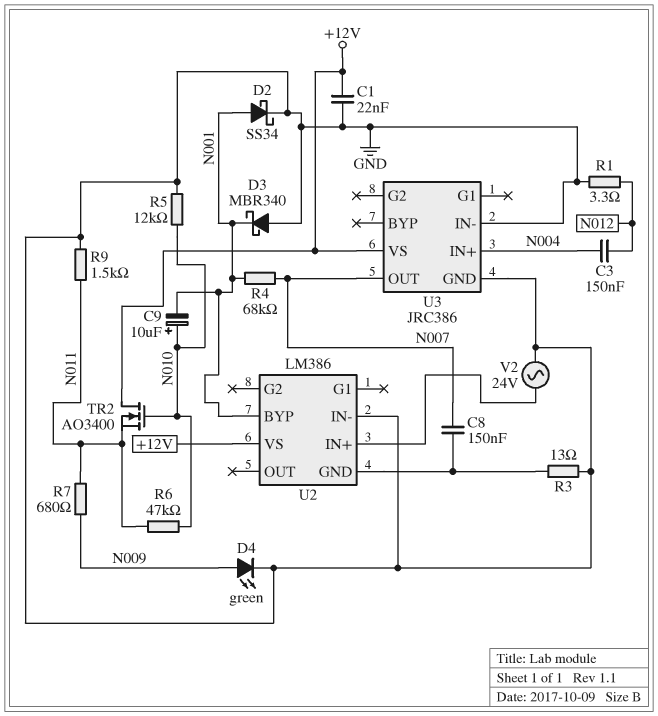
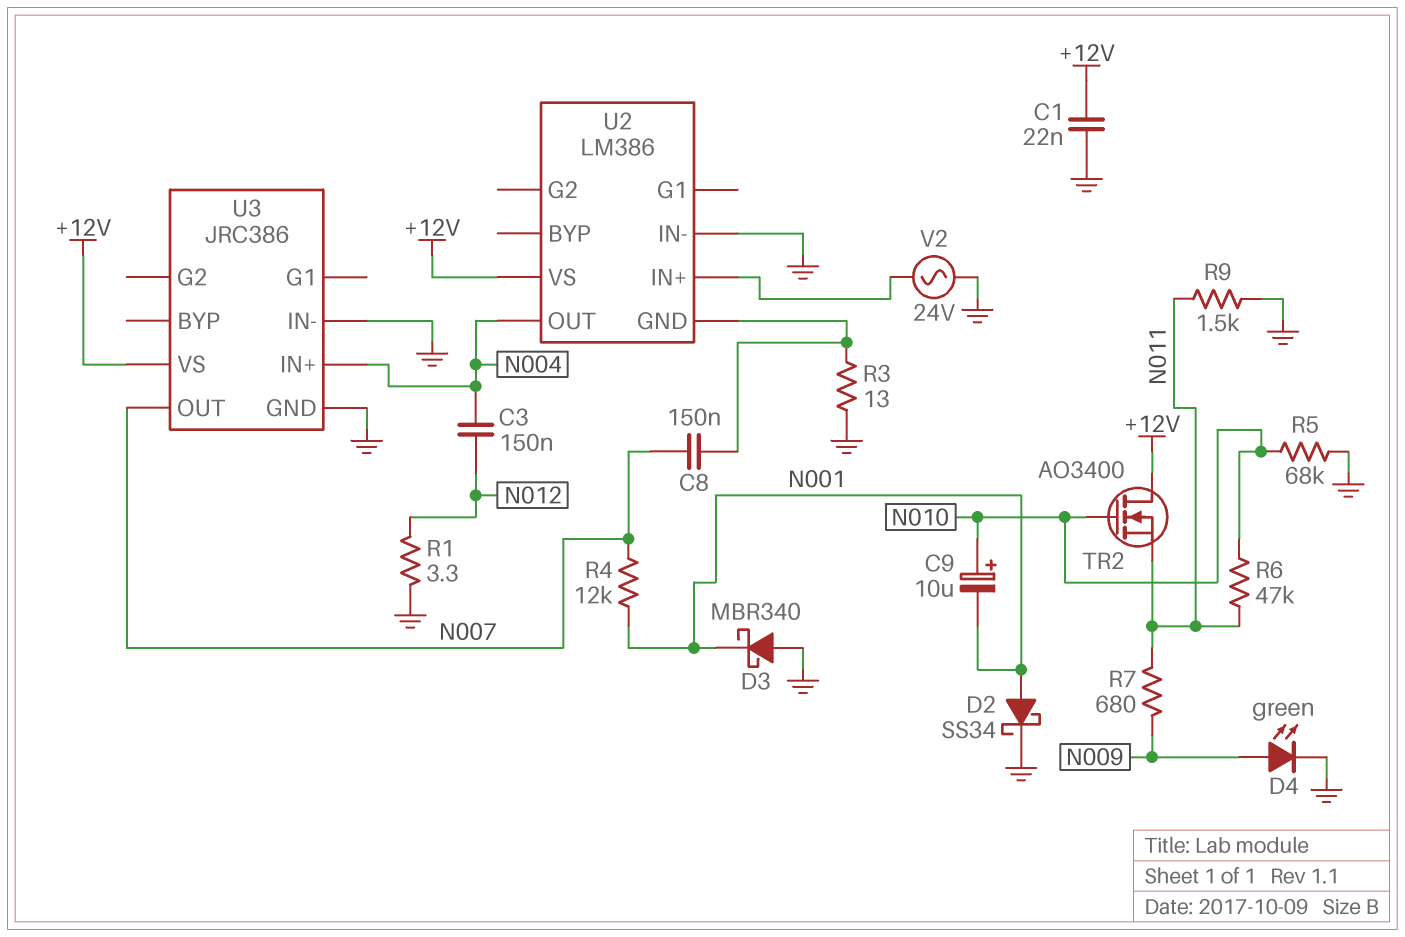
R4: 68k (N001, N007) -> 12k (N001, N007)
R5: 12k (GND, N010) -> 68k (GND, N010)
U2 pin BYP: N001 -> none
U2 pin OUT: none -> N004

